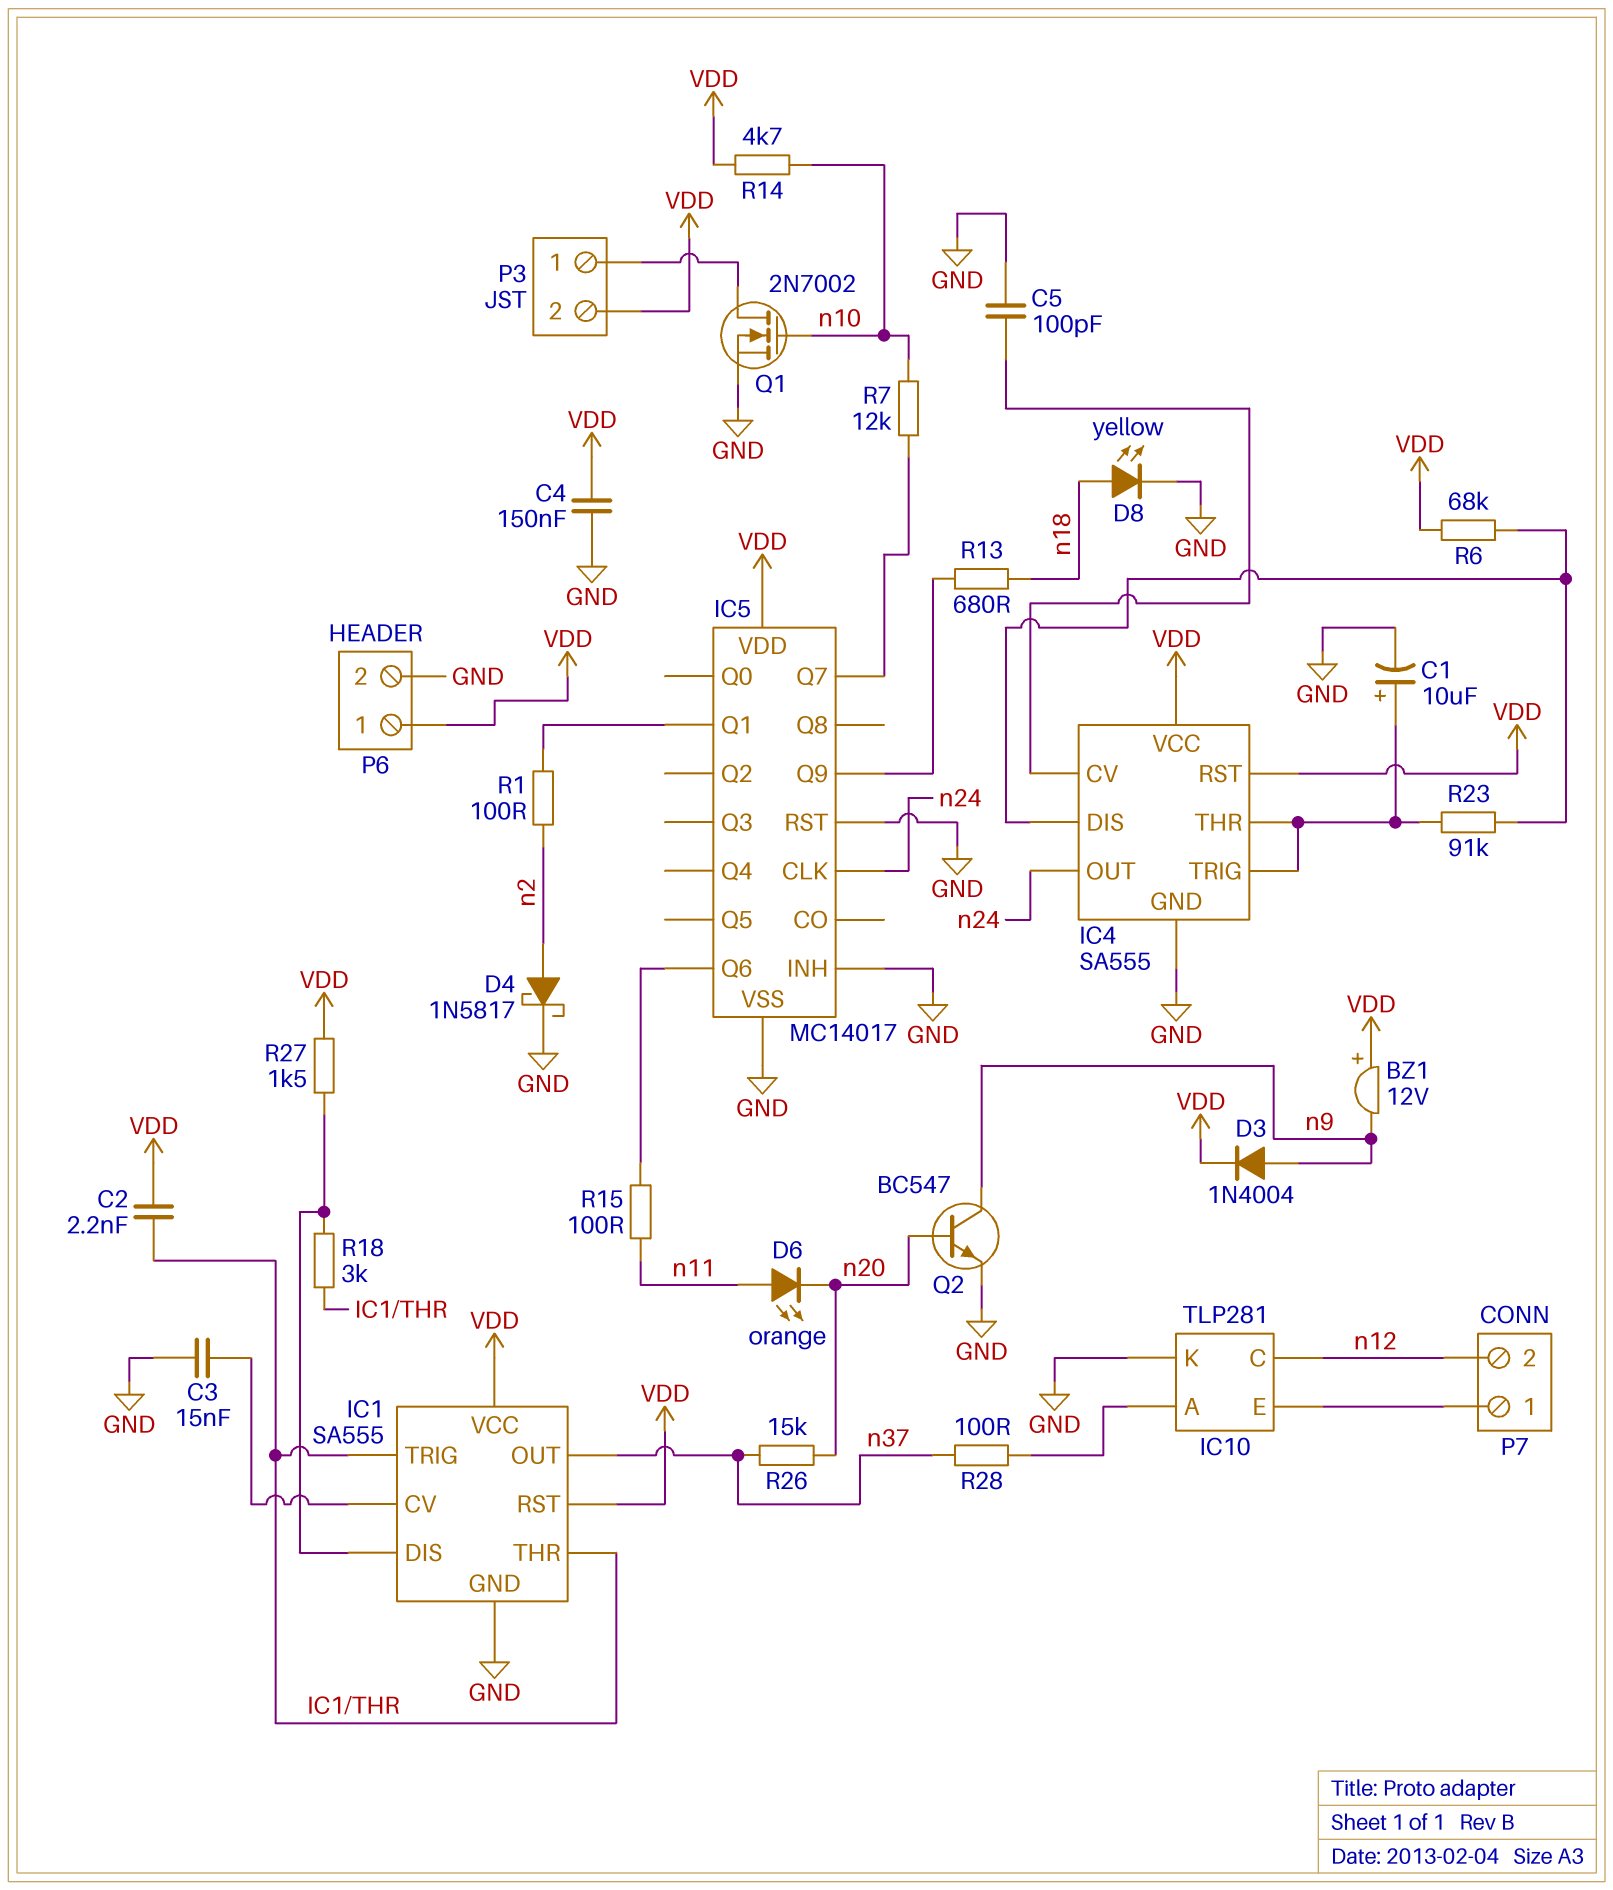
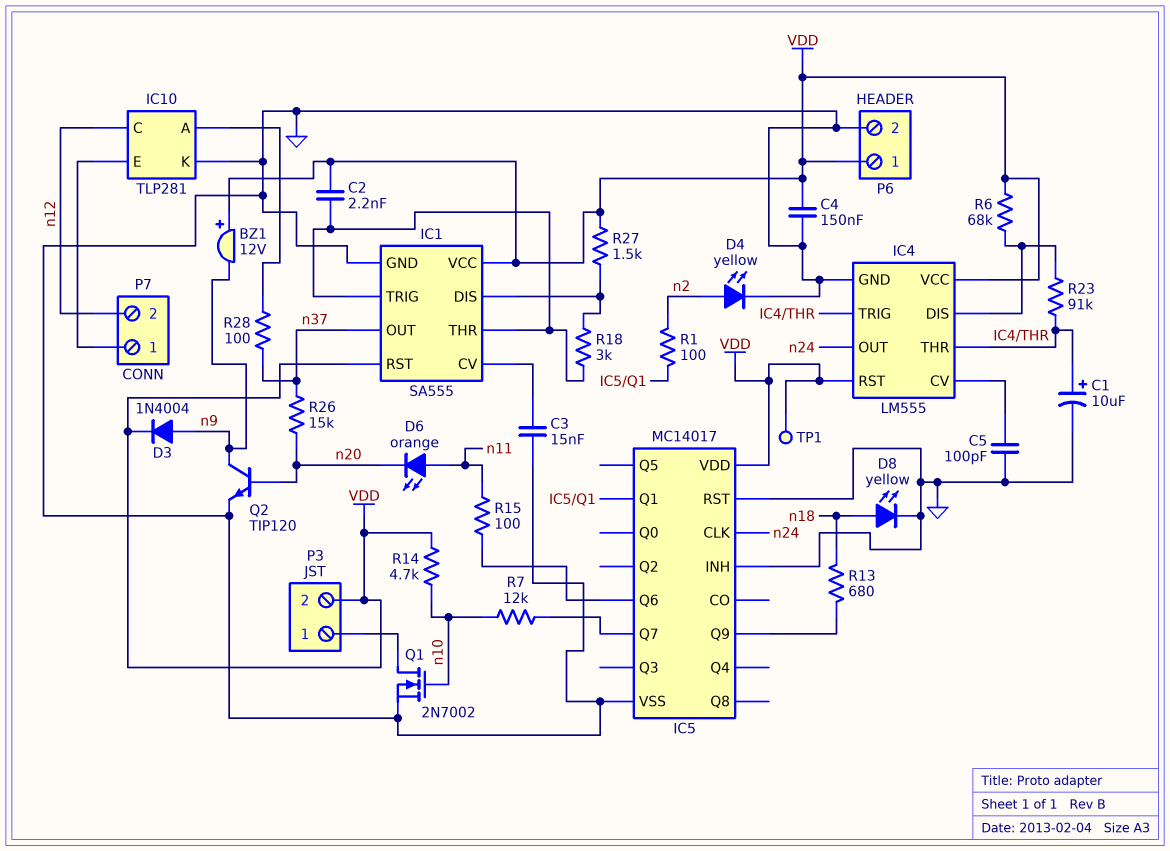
D4: schottky 1N5817 (A n2, K GND) -> LED yellow (A n2, K GND)
IC4: SA555 -> LM555
Q2: NPN BC547 (B n20, C n9, E GND) -> NPN TIP120 (B n20, C n9, E GND)
TP1: none -> test point (VDD)

